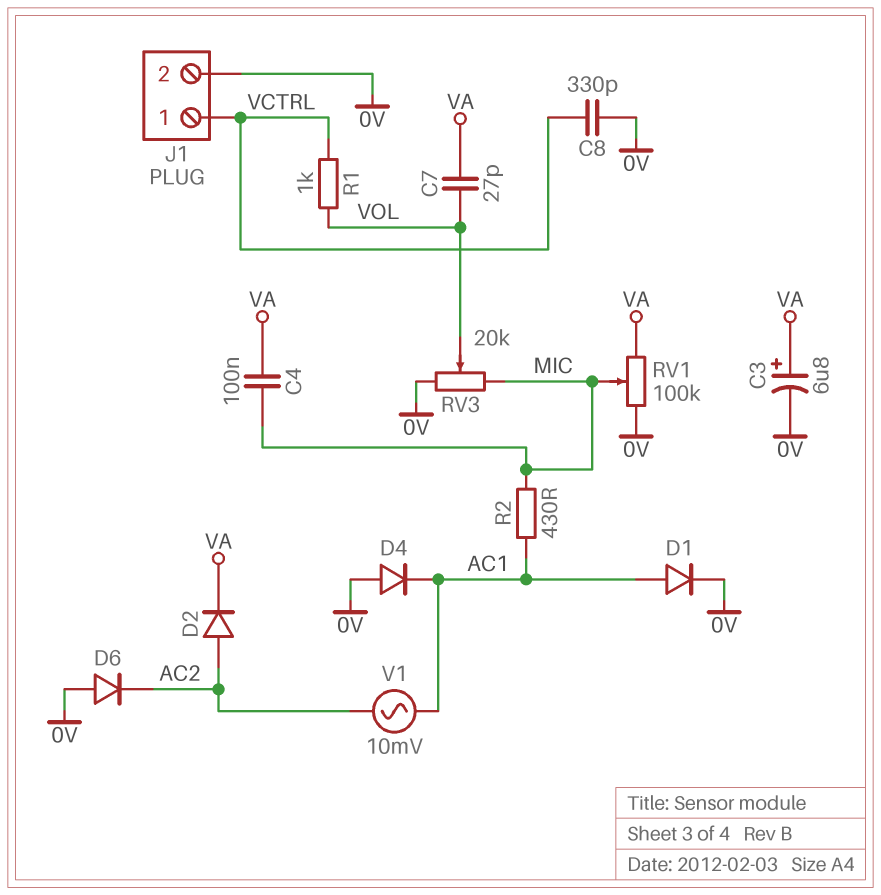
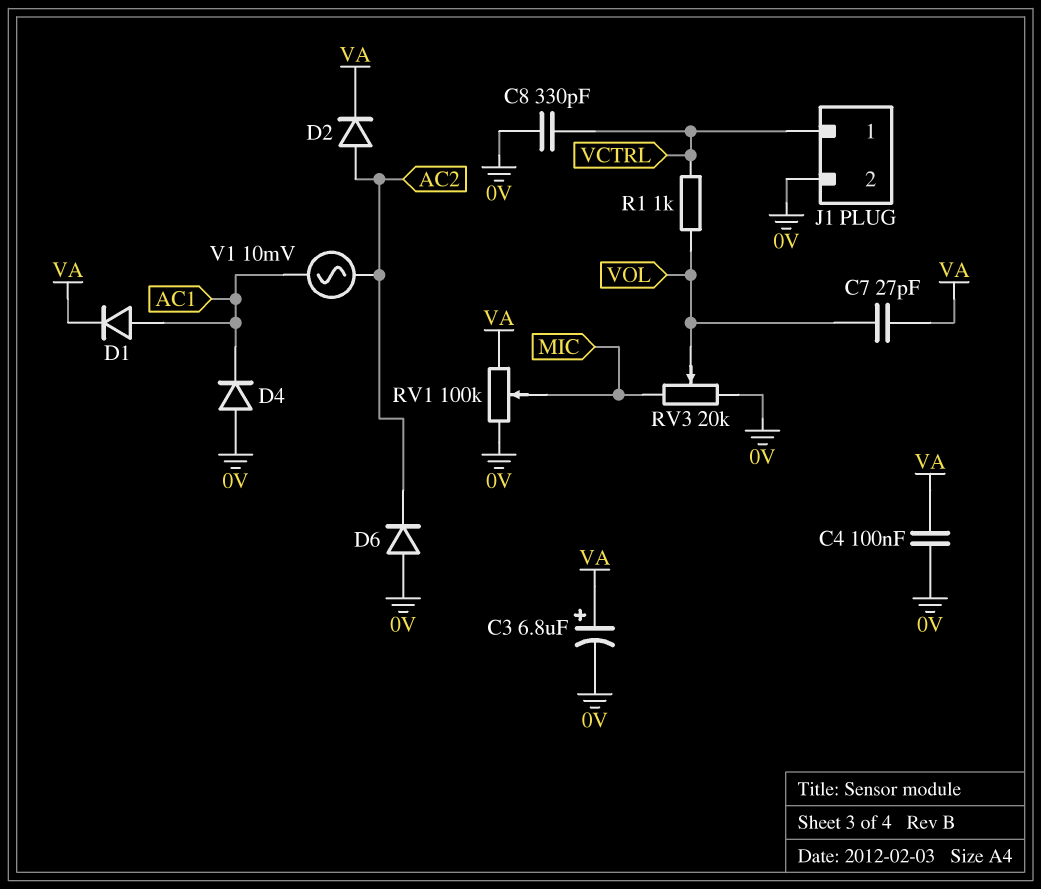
C4: 100nF (MIC, VA) -> 100nF (0V, VA)
D1: diode (A AC1, K 0V) -> diode (A AC1, K VA)
R2: 430 (AC1, MIC) -> none

